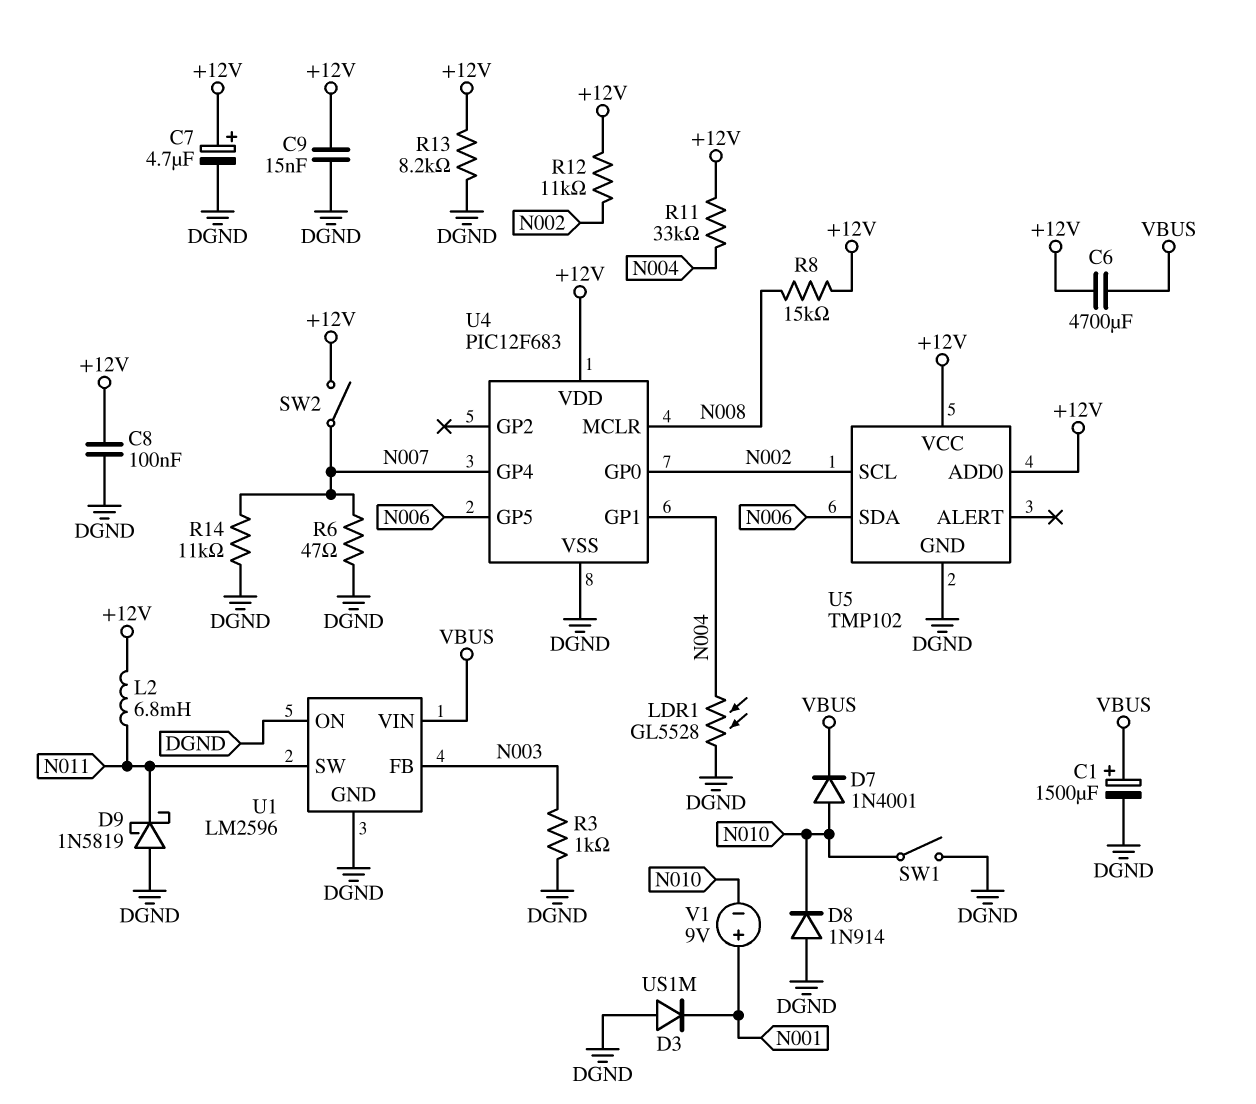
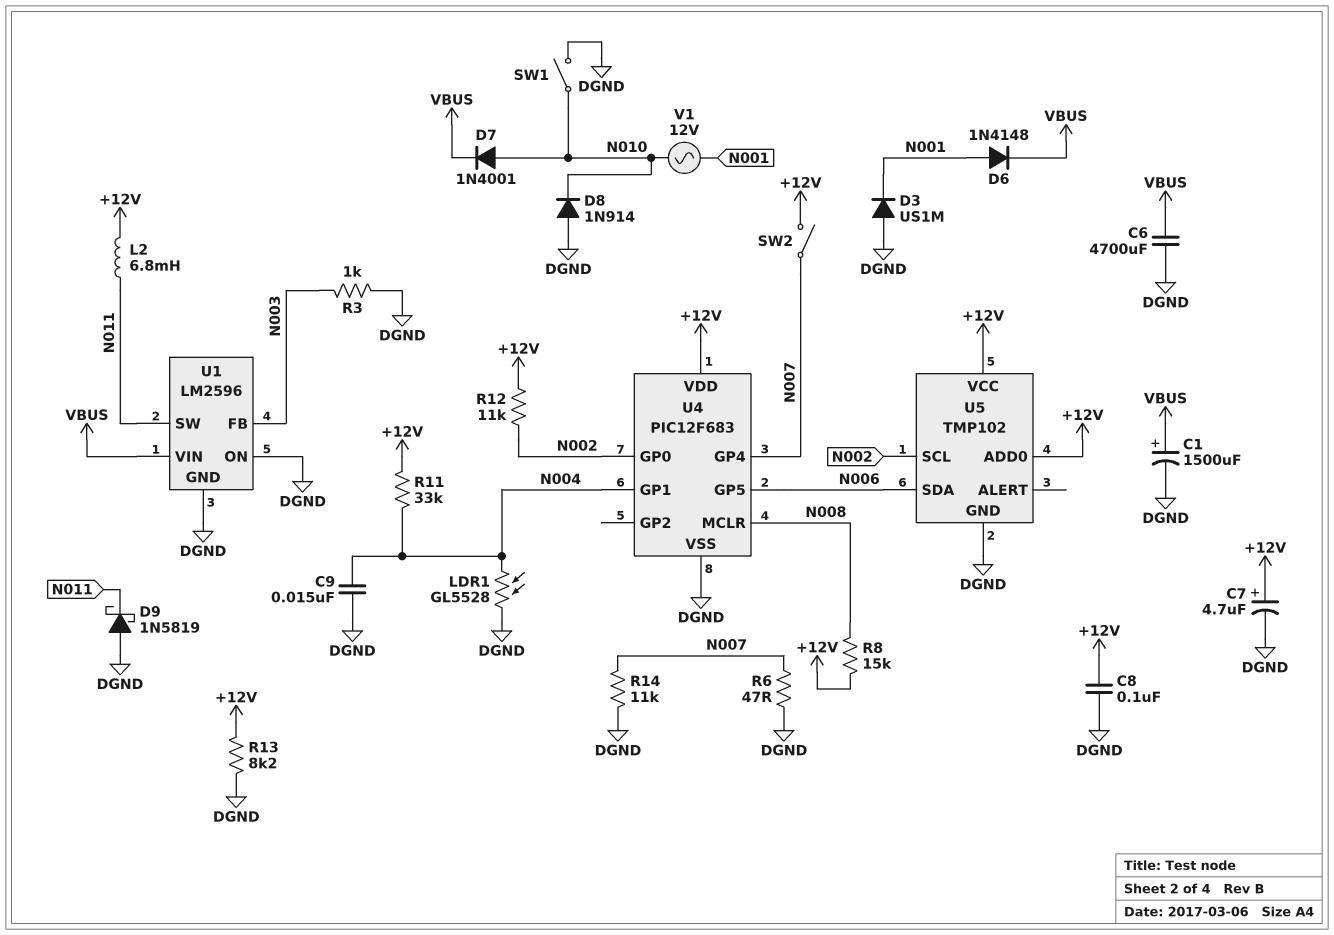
C6: 4700uF (+12V, VBUS) -> 4700uF (DGND, VBUS)
C9: 15nF (+12V, DGND) -> 15nF (DGND, N004)
D6: none -> diode 1N4148 (A N001, K VBUS)
V1: 9V (plus N001, minus N010) -> AC 12V (N001, N010)

